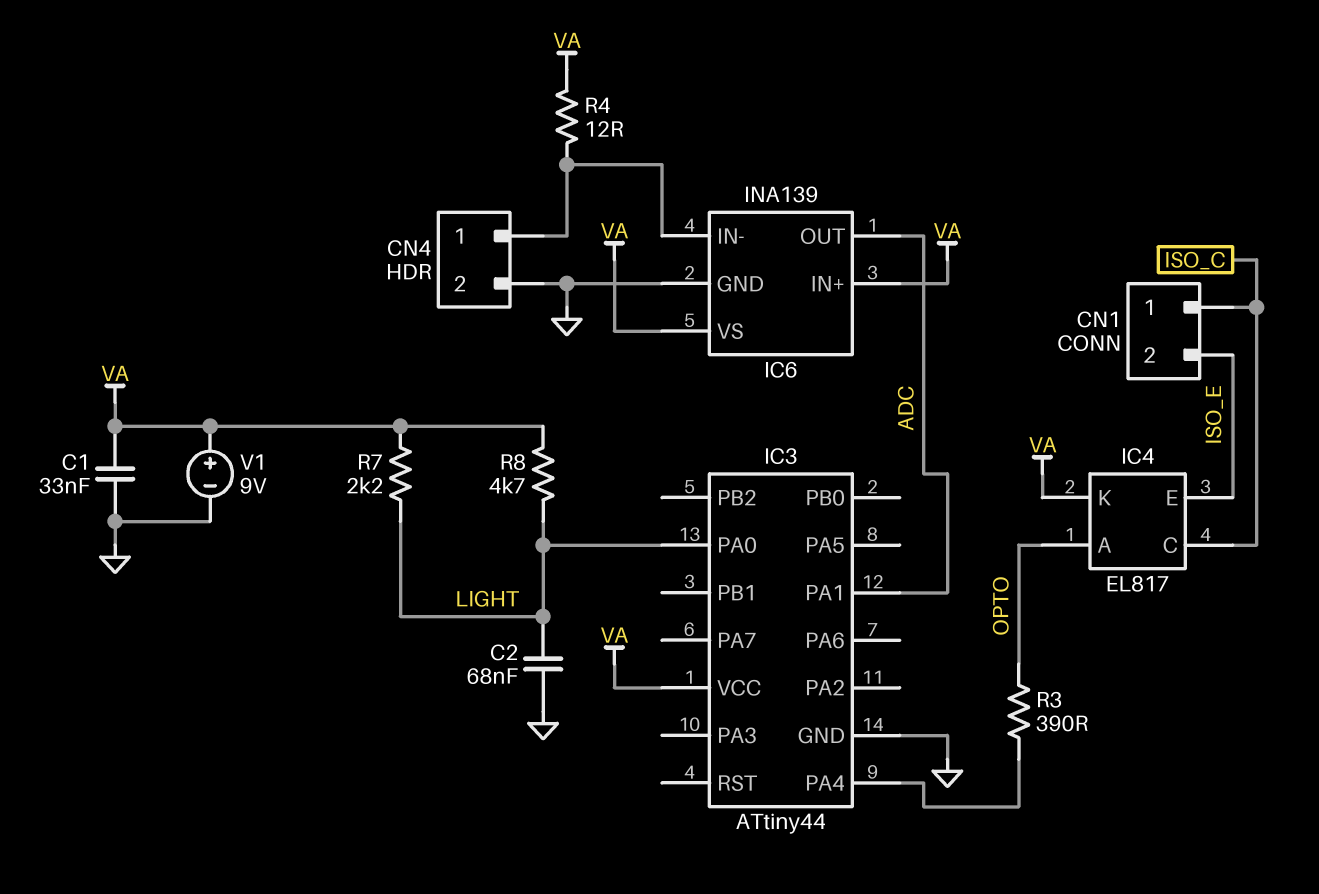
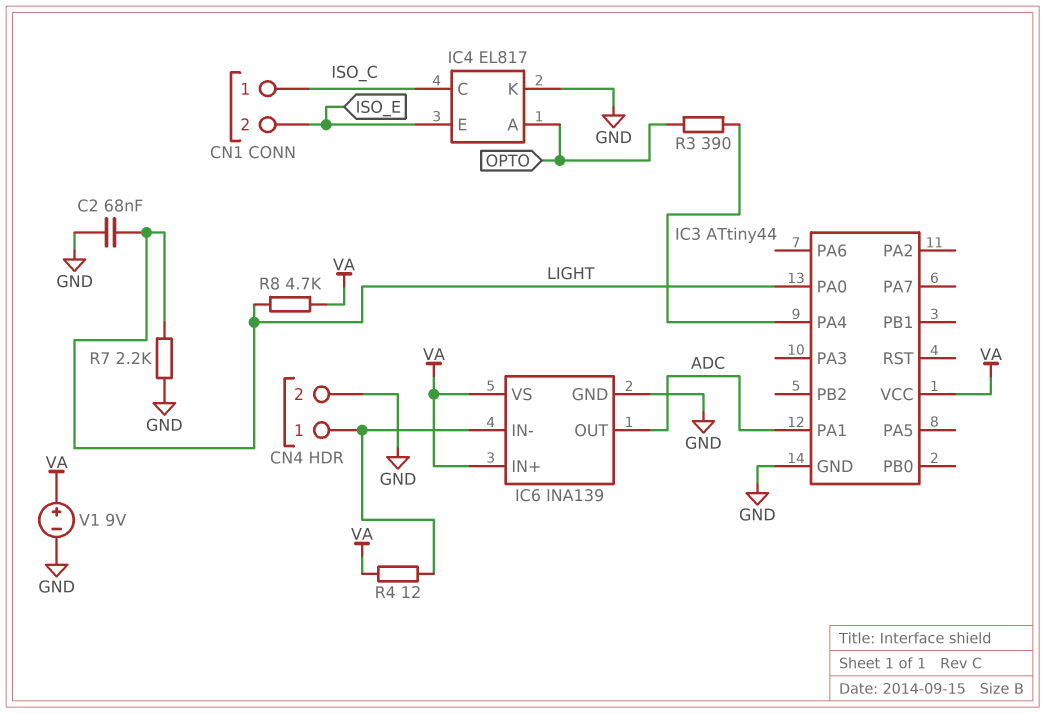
C1: 33nF (GND, VA) -> none
IC4 pin K: VA -> GND
R7: 2.2k (LIGHT, VA) -> 2.2k (GND, LIGHT)

